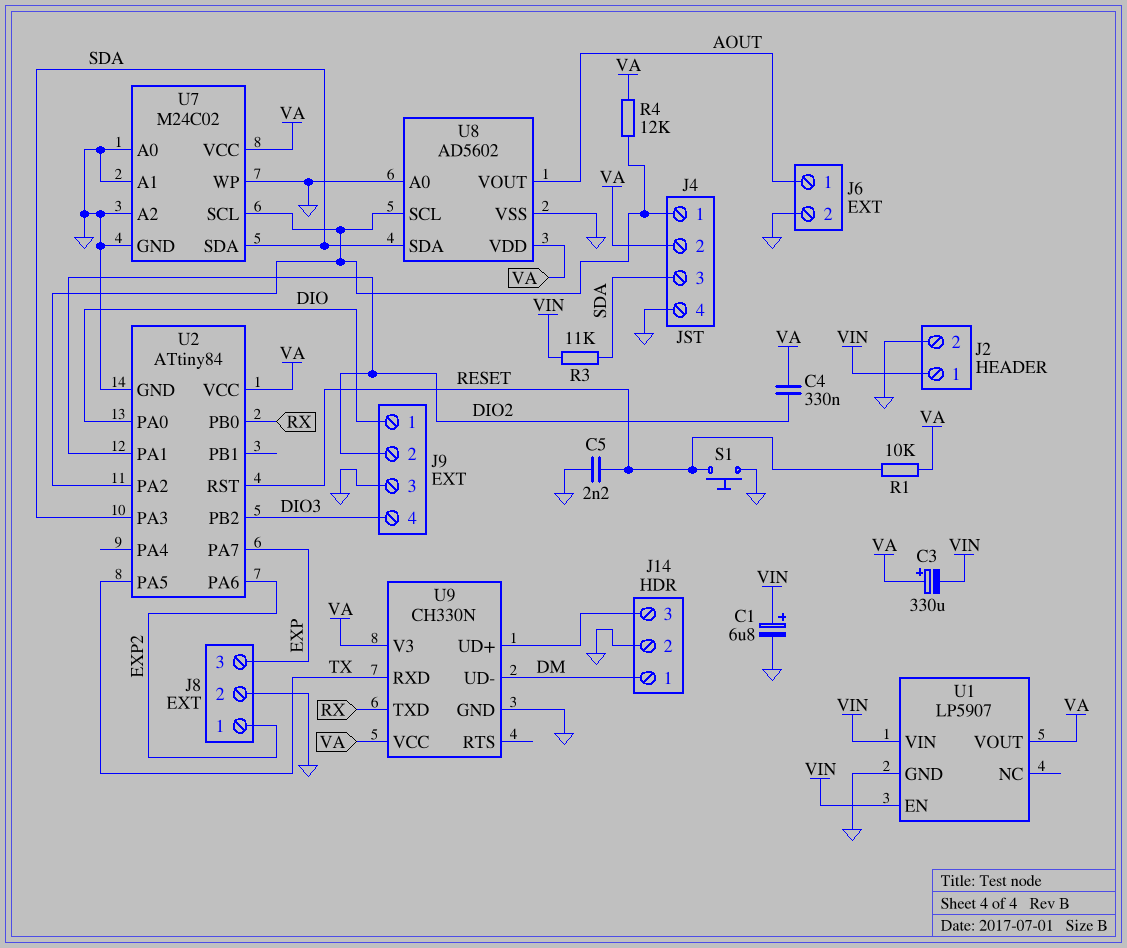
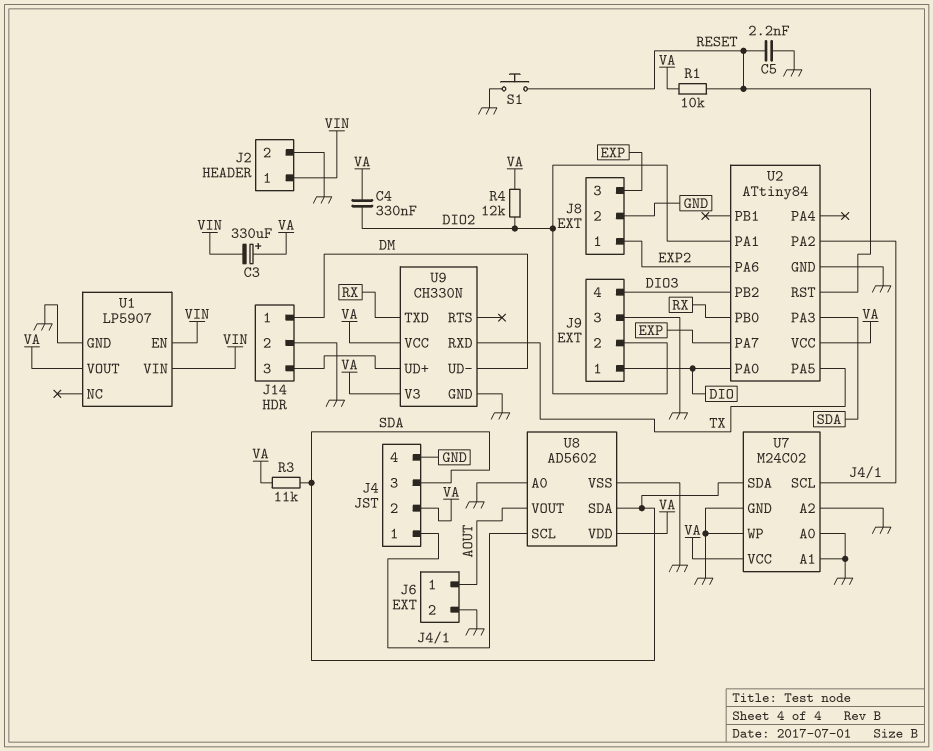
C1: 6.8uF (plus VIN, minus GND) -> none
R3: 11k (SDA, VIN) -> 11k (SDA, VA)
R4: 12k (J4/1, VA) -> 12k (DIO2, VA)

